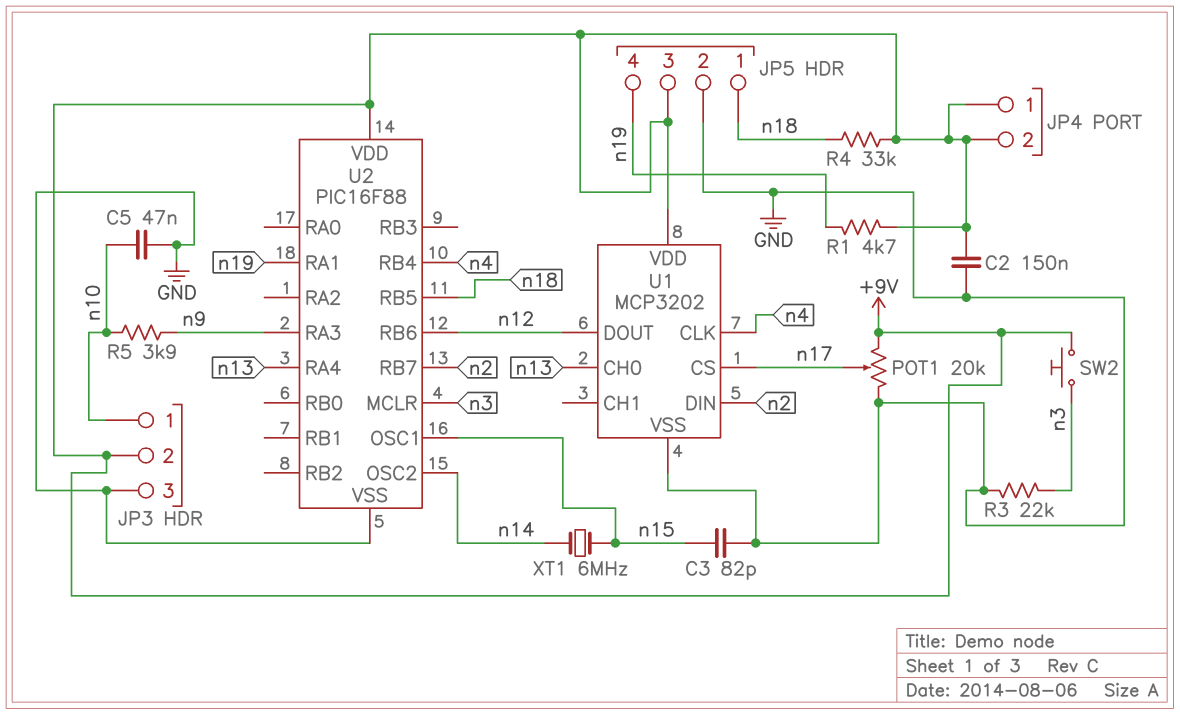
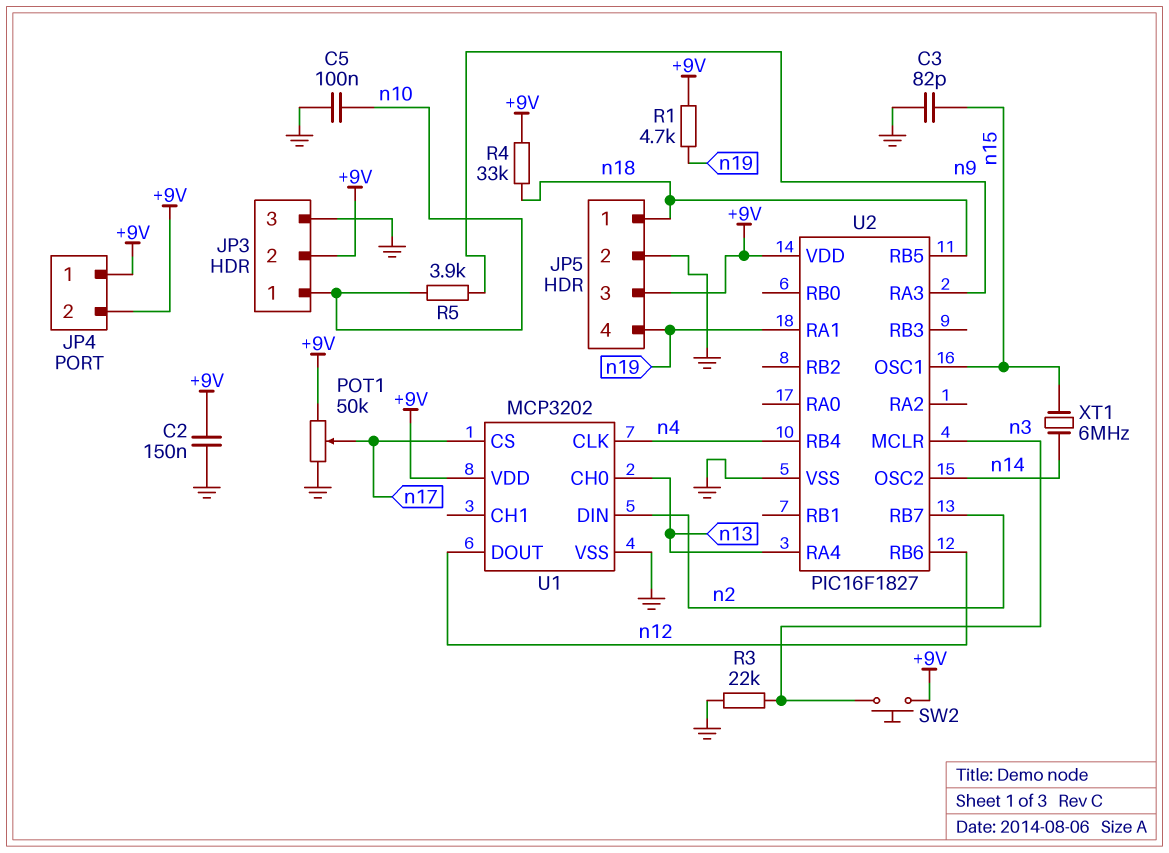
C5: 47nF (GND, n10) -> 100nF (GND, n10)
POT1: 20k (+9V, GND, wiper n17) -> 50k (+9V, GND, wiper n17)
U2: PIC16F88 -> PIC16F1827

